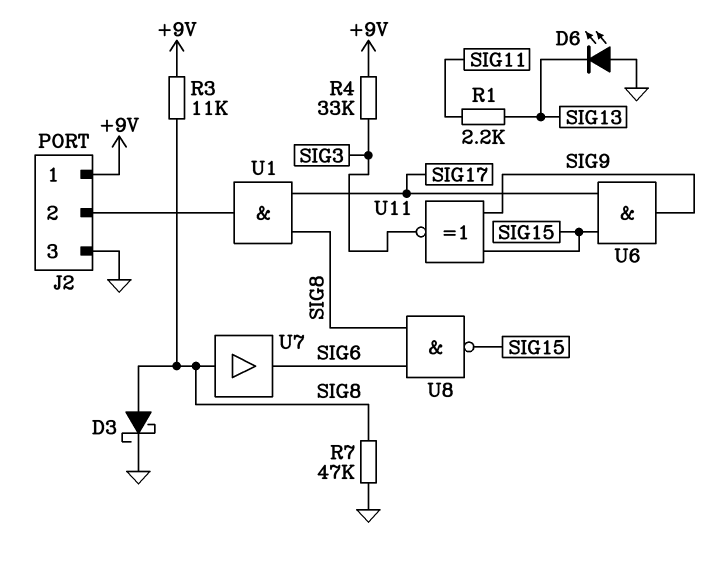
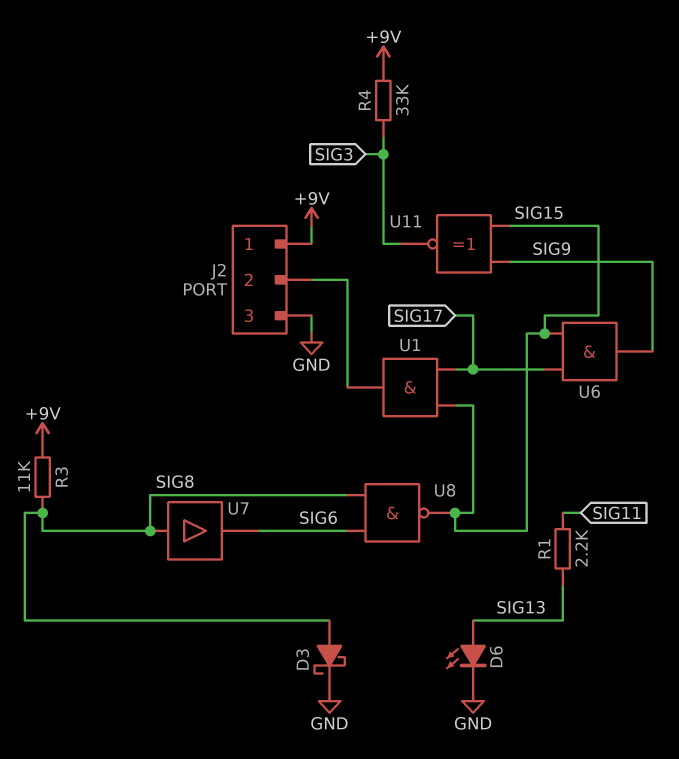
D6: LED (A GND, K SIG13) -> LED (A SIG13, K GND)
R7: 47k (GND, SIG8) -> none
U1: AND (in SIG8, in SIG17, out J2/2) -> AND (in SIG15, in SIG17, out J2/2)

